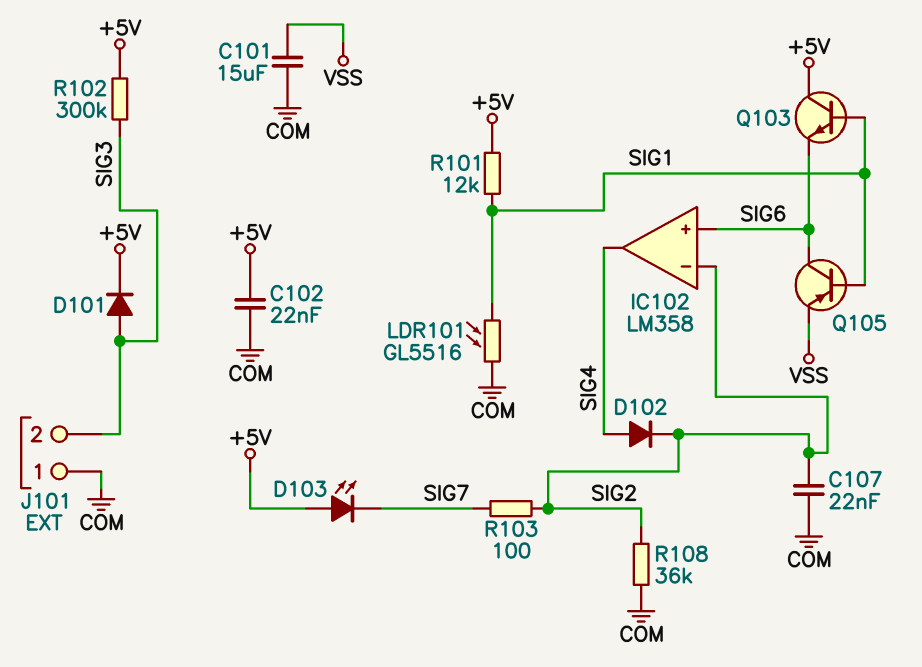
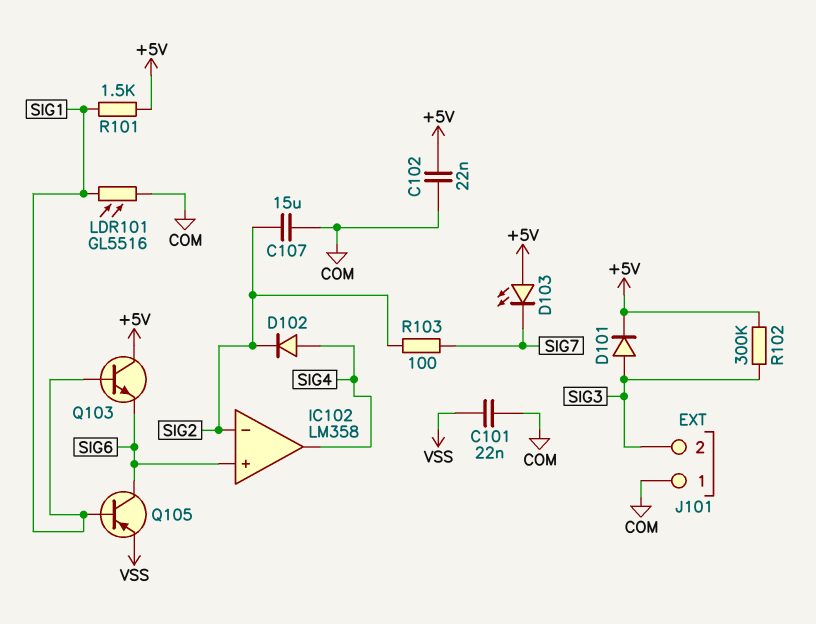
C101: 15uF (COM, VSS) -> 22nF (COM, VSS)
C107: 22nF (COM, SIG2) -> 15uF (COM, SIG2)
R101: 12k (+5V, SIG1) -> 1.5k (+5V, SIG1)
R108: 36k (COM, SIG2) -> none

